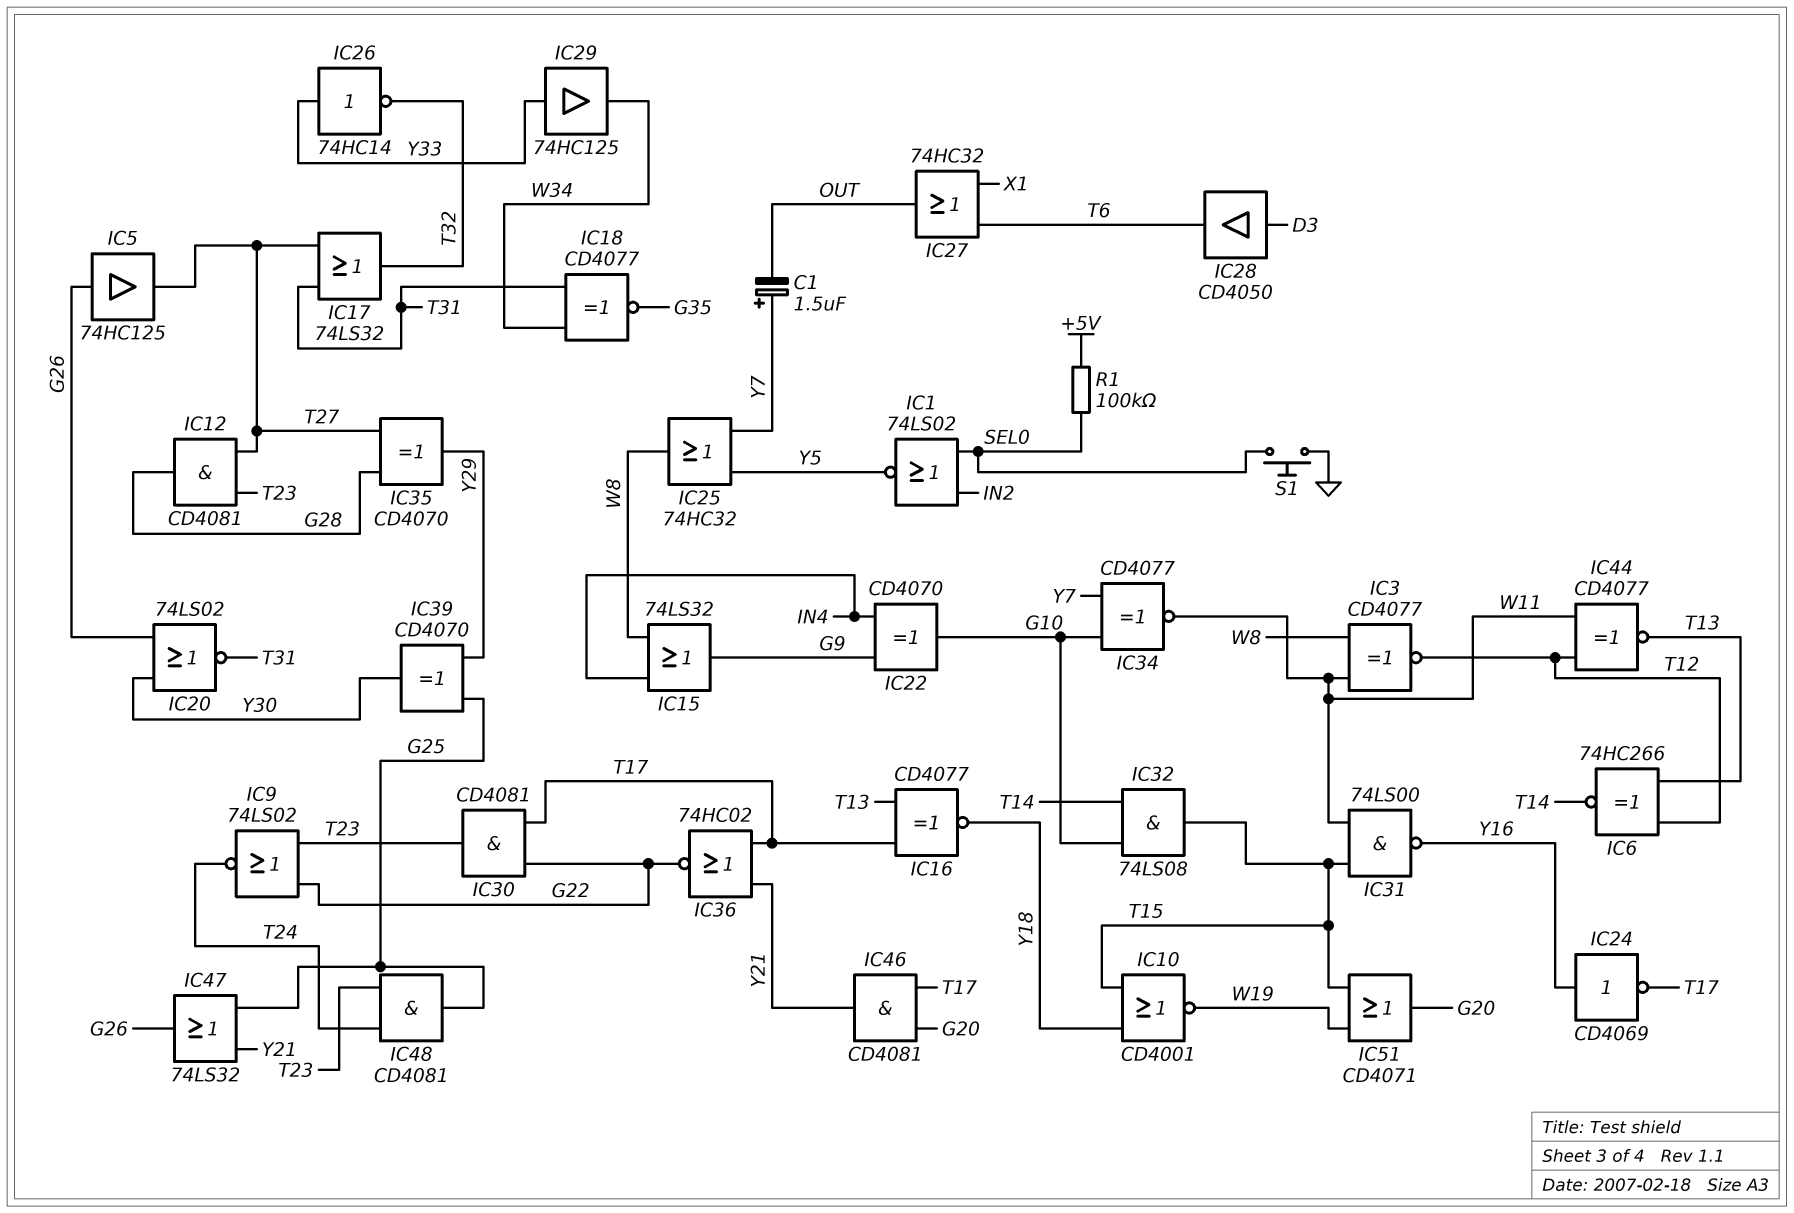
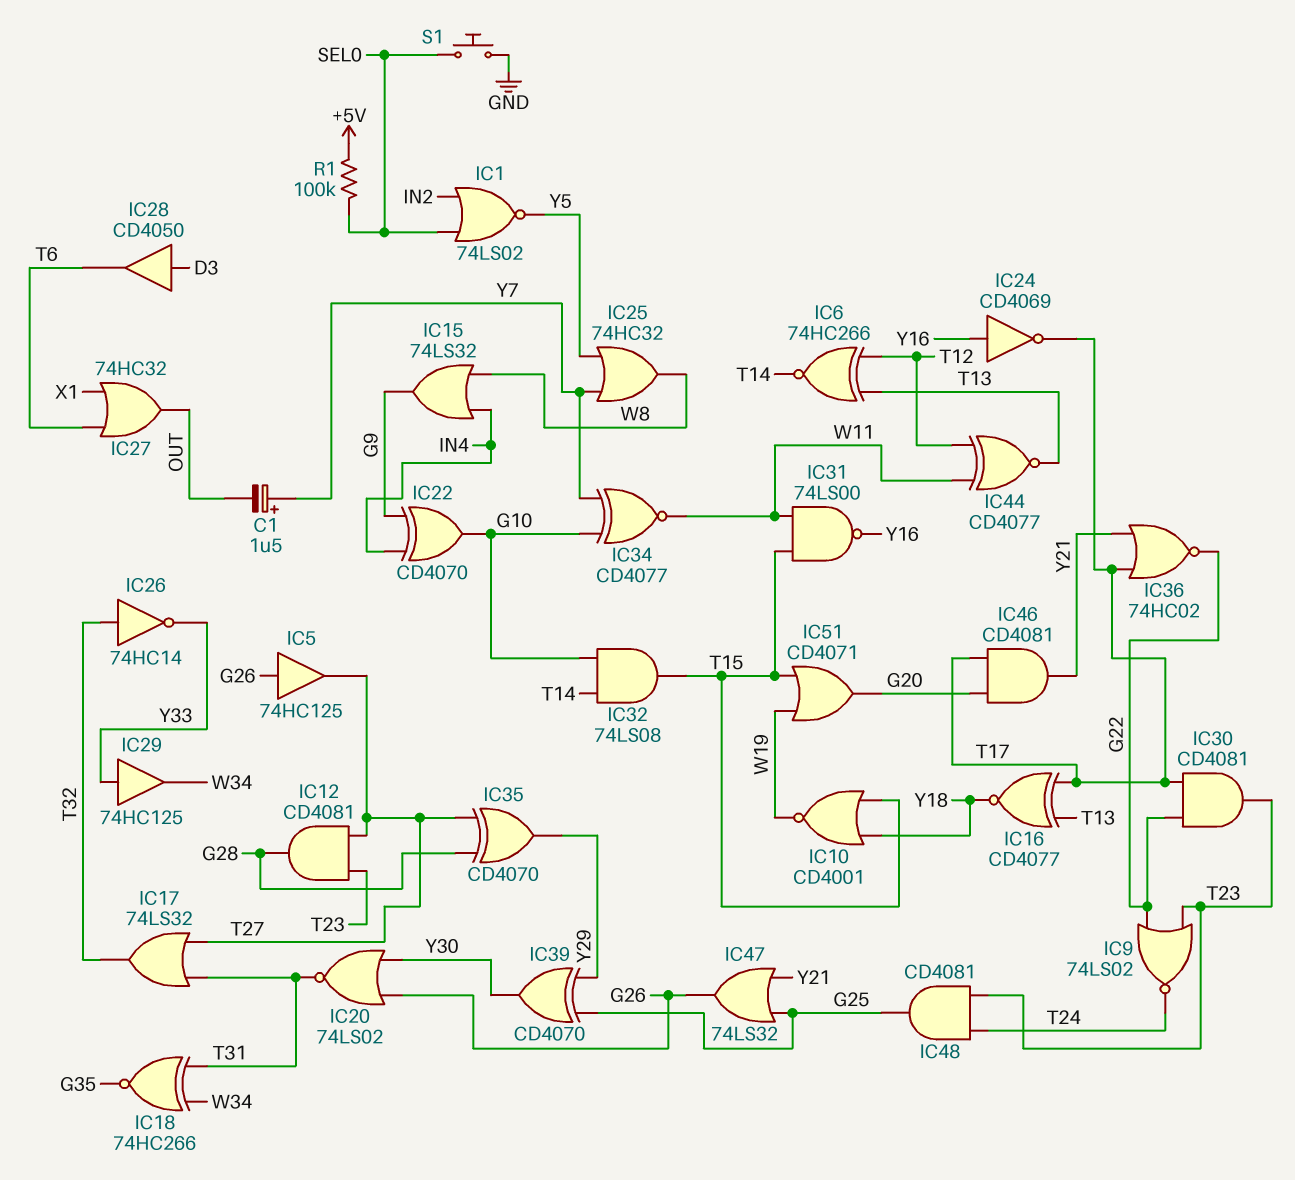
IC3: XNOR CD4077 (in W8, in W11, out T12) -> none
IC18: XNOR CD4077 (in T31, in W34, out G35) -> XNOR 74HC266 (in T31, in W34, out G35)
IC26: NOT 74HC14 (in Y33, out T32) -> NOT 74HC14 (in T32, out Y33)

